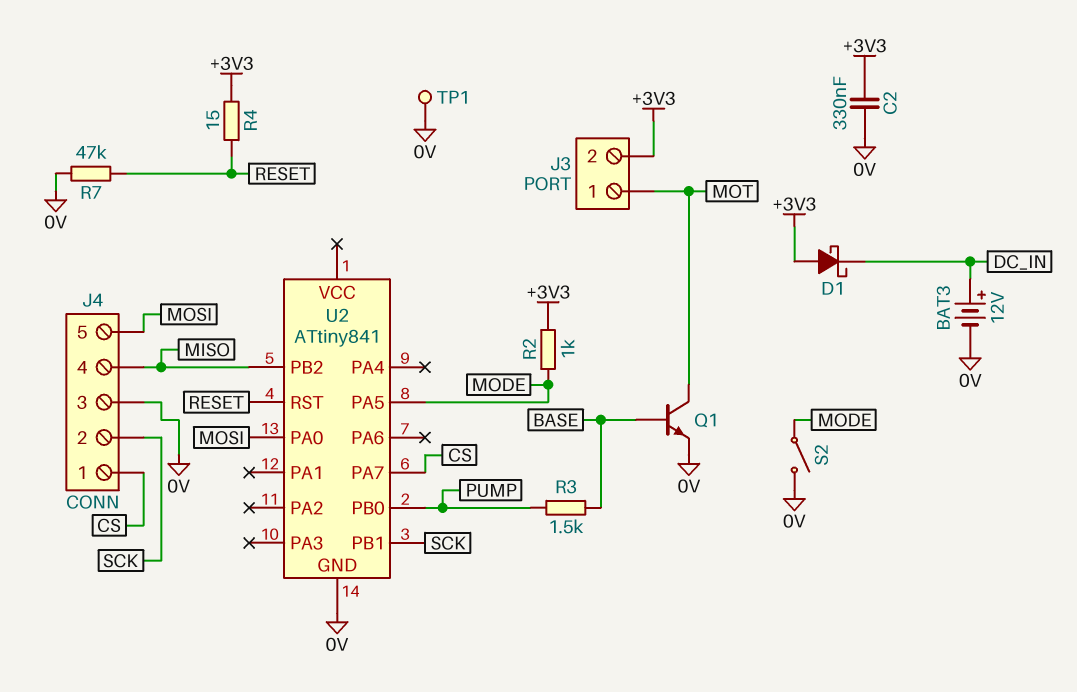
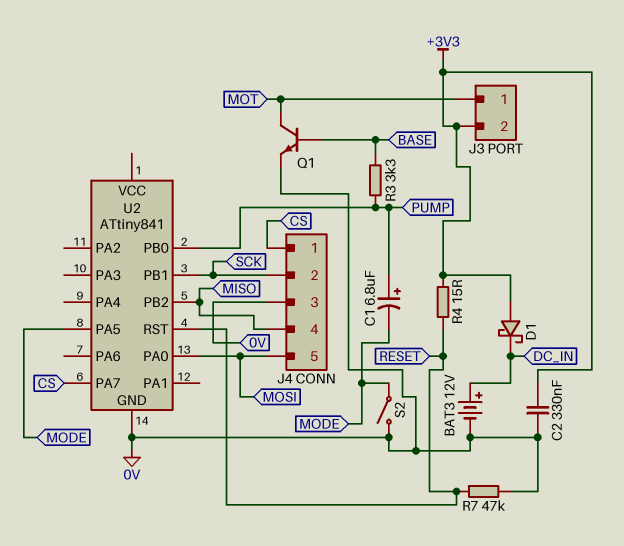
C1: none -> 6.8uF (plus PUMP, minus MODE)
R2: 1k (+3V3, MODE) -> none
R3: 1.5k (BASE, PUMP) -> 3.3k (BASE, PUMP)
TP1: test point (0V) -> none

